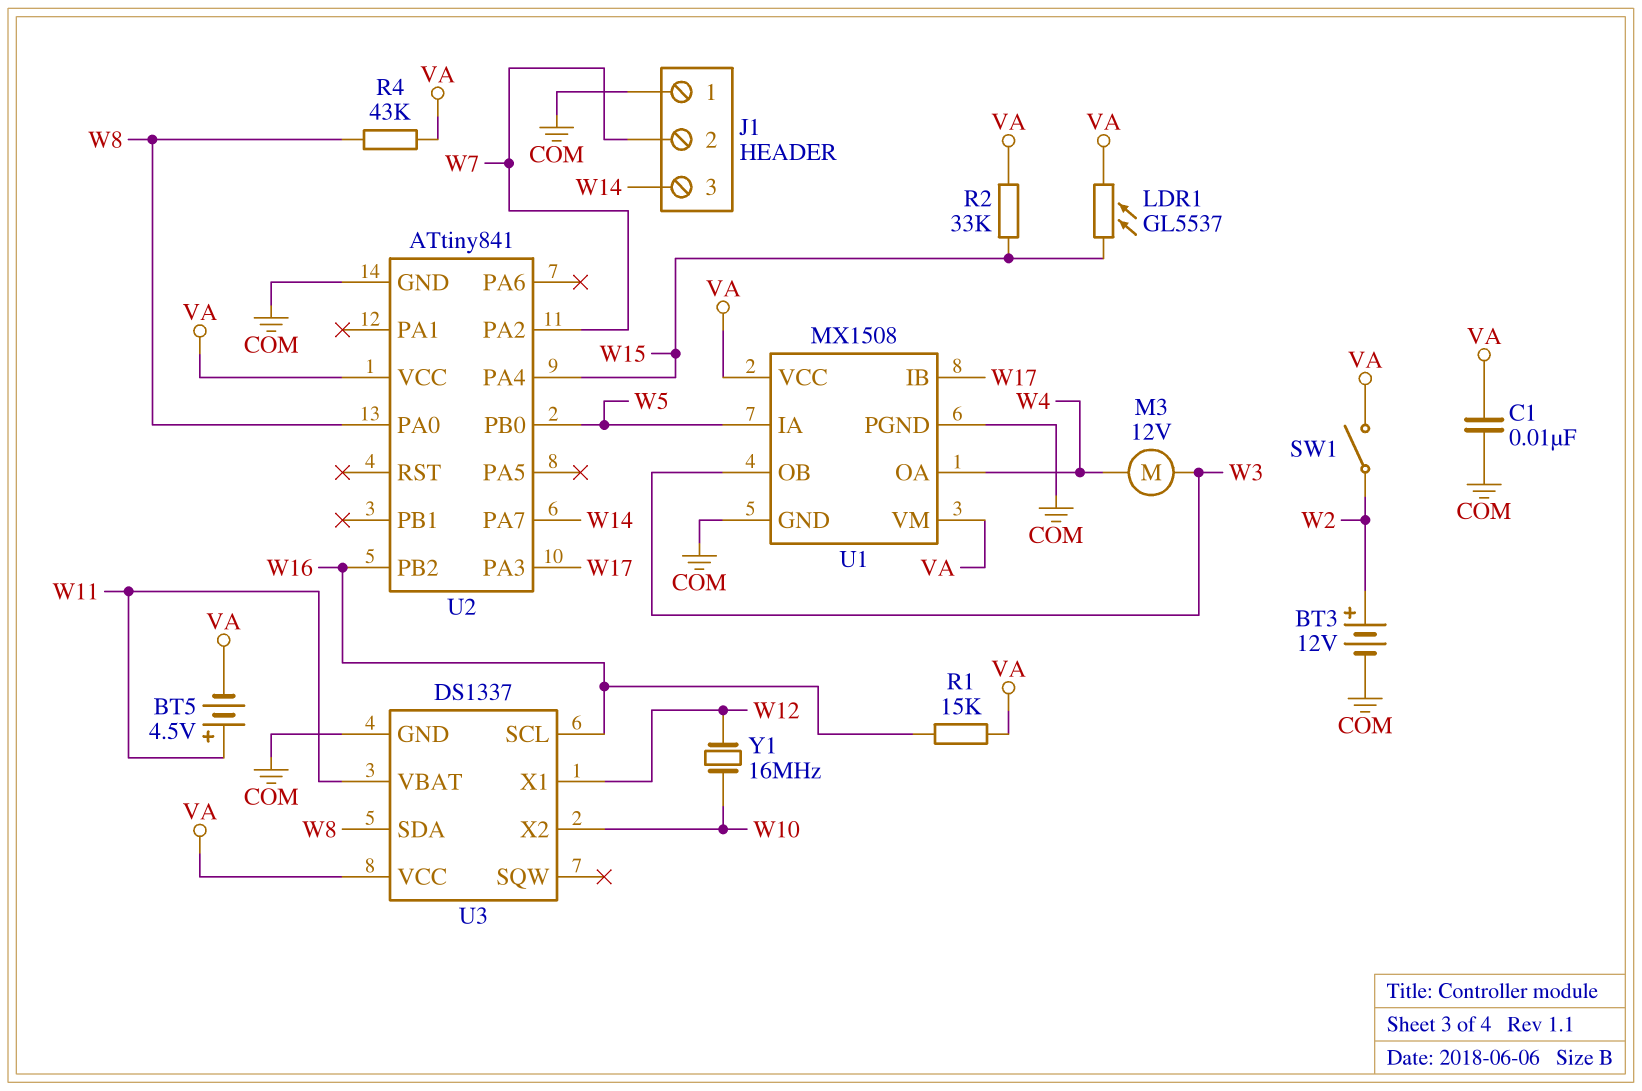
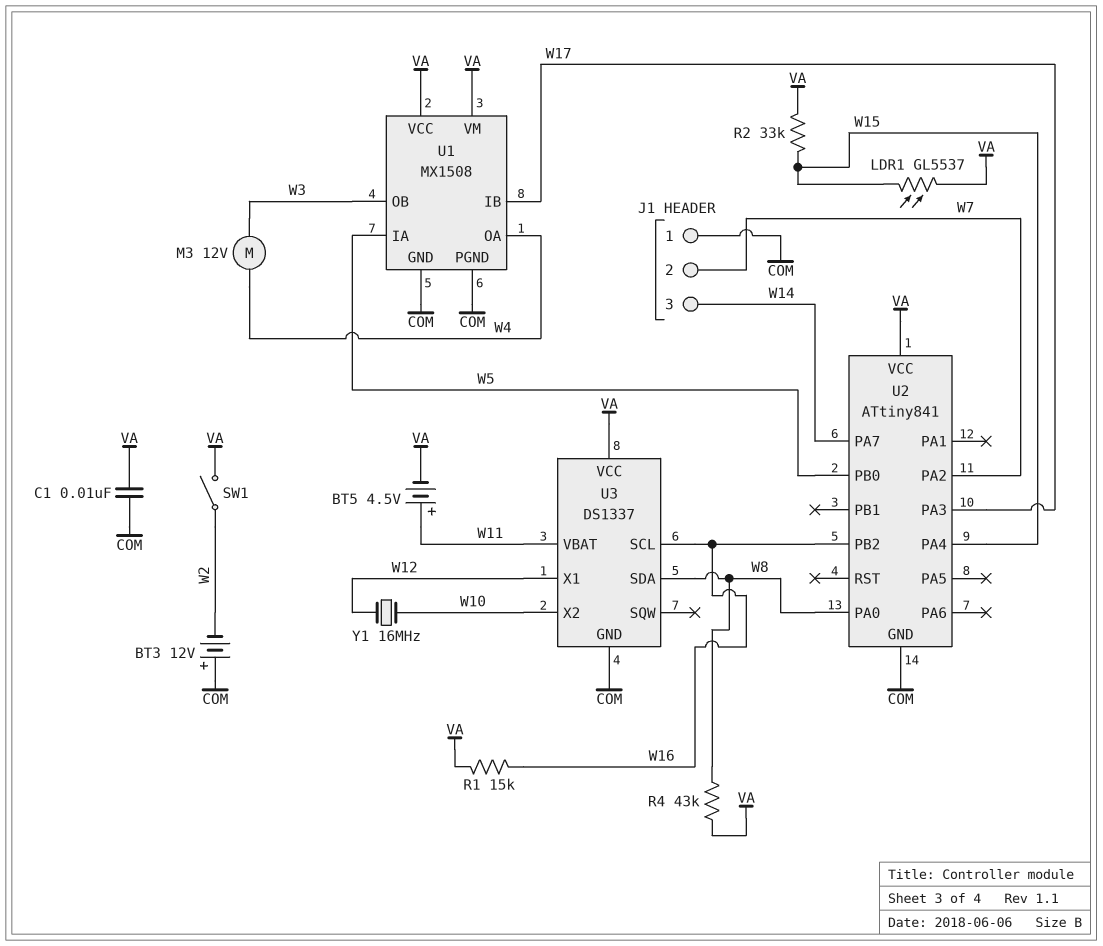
BT3: 12V (plus W2, minus COM) -> 12V (plus COM, minus W2)

